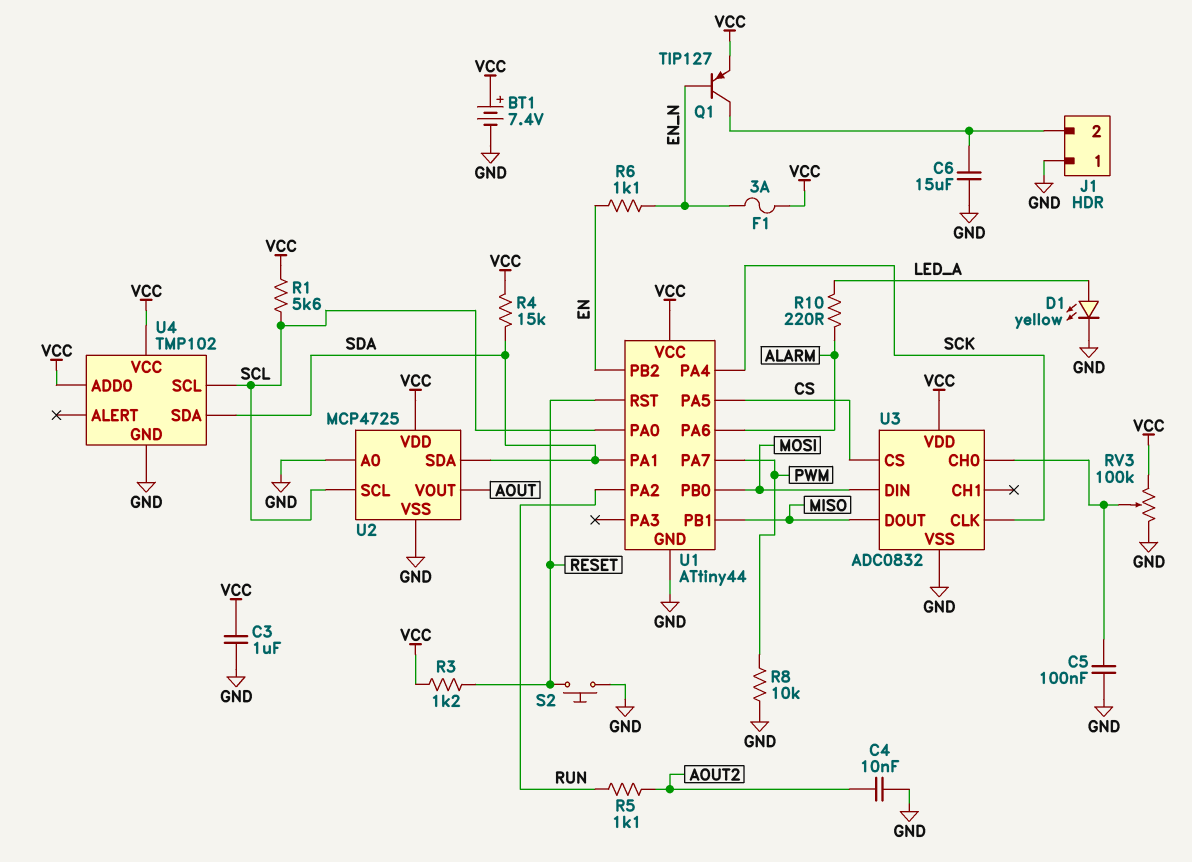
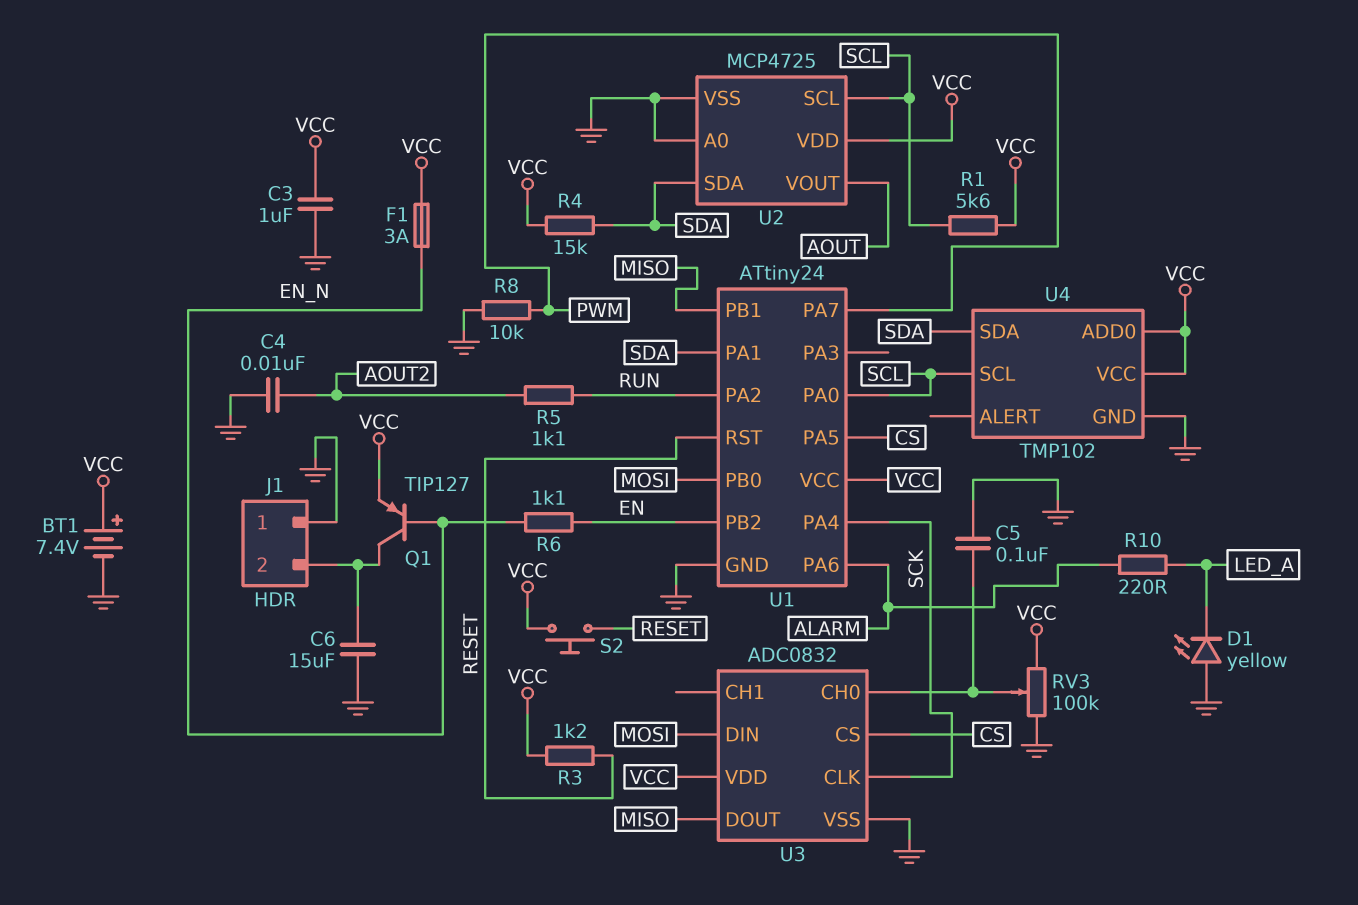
D1: LED yellow (A LED_A, K GND) -> LED yellow (A GND, K LED_A)
S2: button (GND, RESET) -> button (RESET, VCC)
U1: ATtiny44 -> ATtiny24

